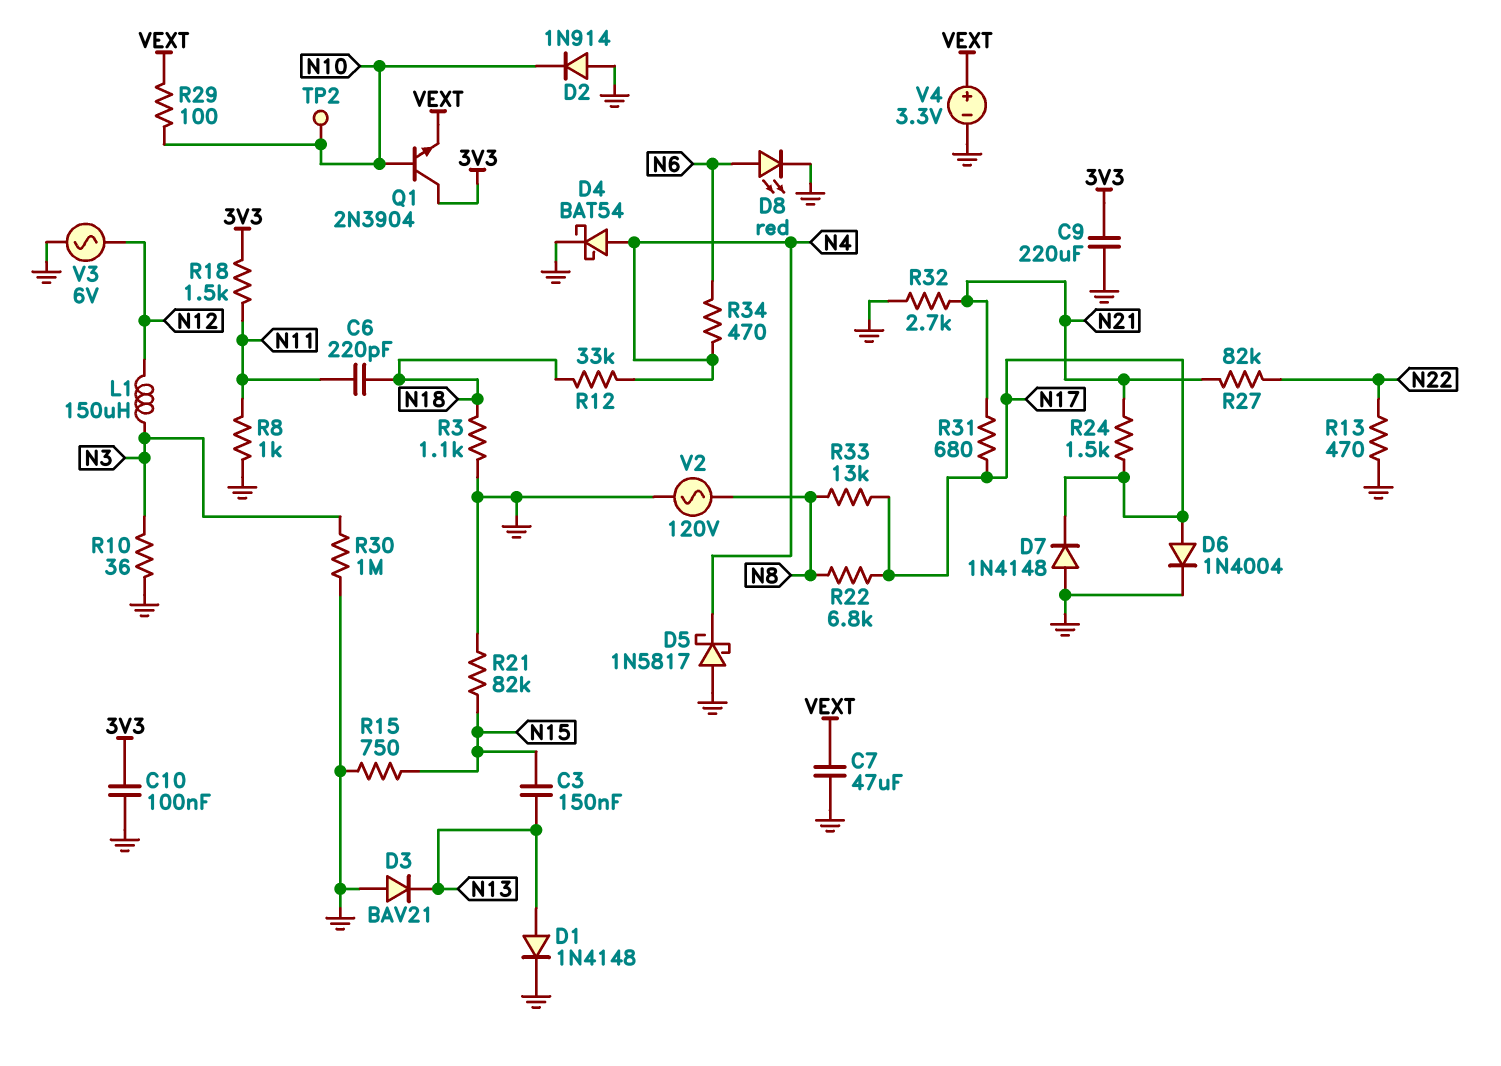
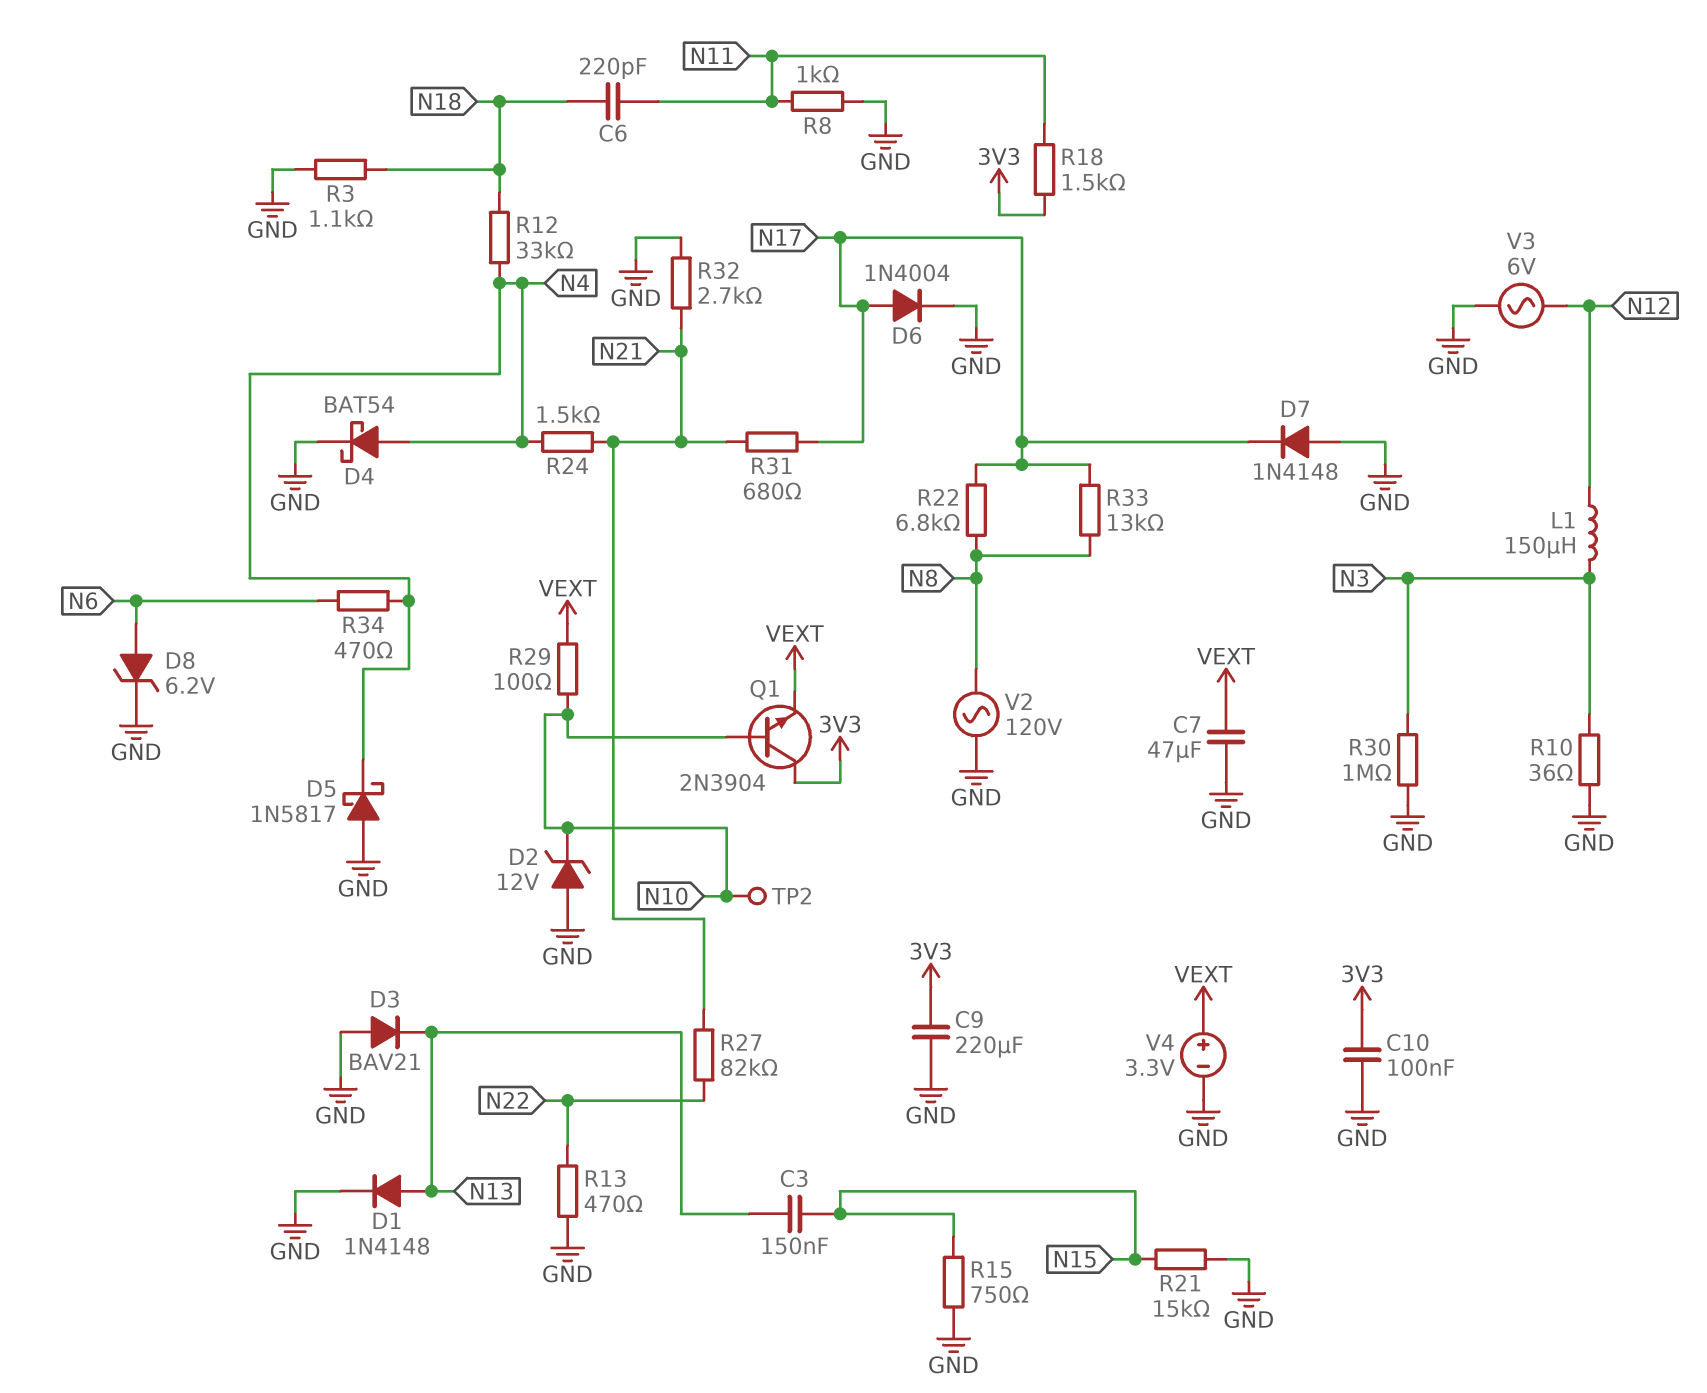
D2: diode 1N914 (A GND, K N10) -> zener 12V (A GND, K N10)
D8: LED red (A N6, K GND) -> zener 6.2V (A N6, K GND)
R21: 82k (GND, N15) -> 15k (GND, N15)
R24: 1.5k (N17, N21) -> 1.5k (N4, N21)

